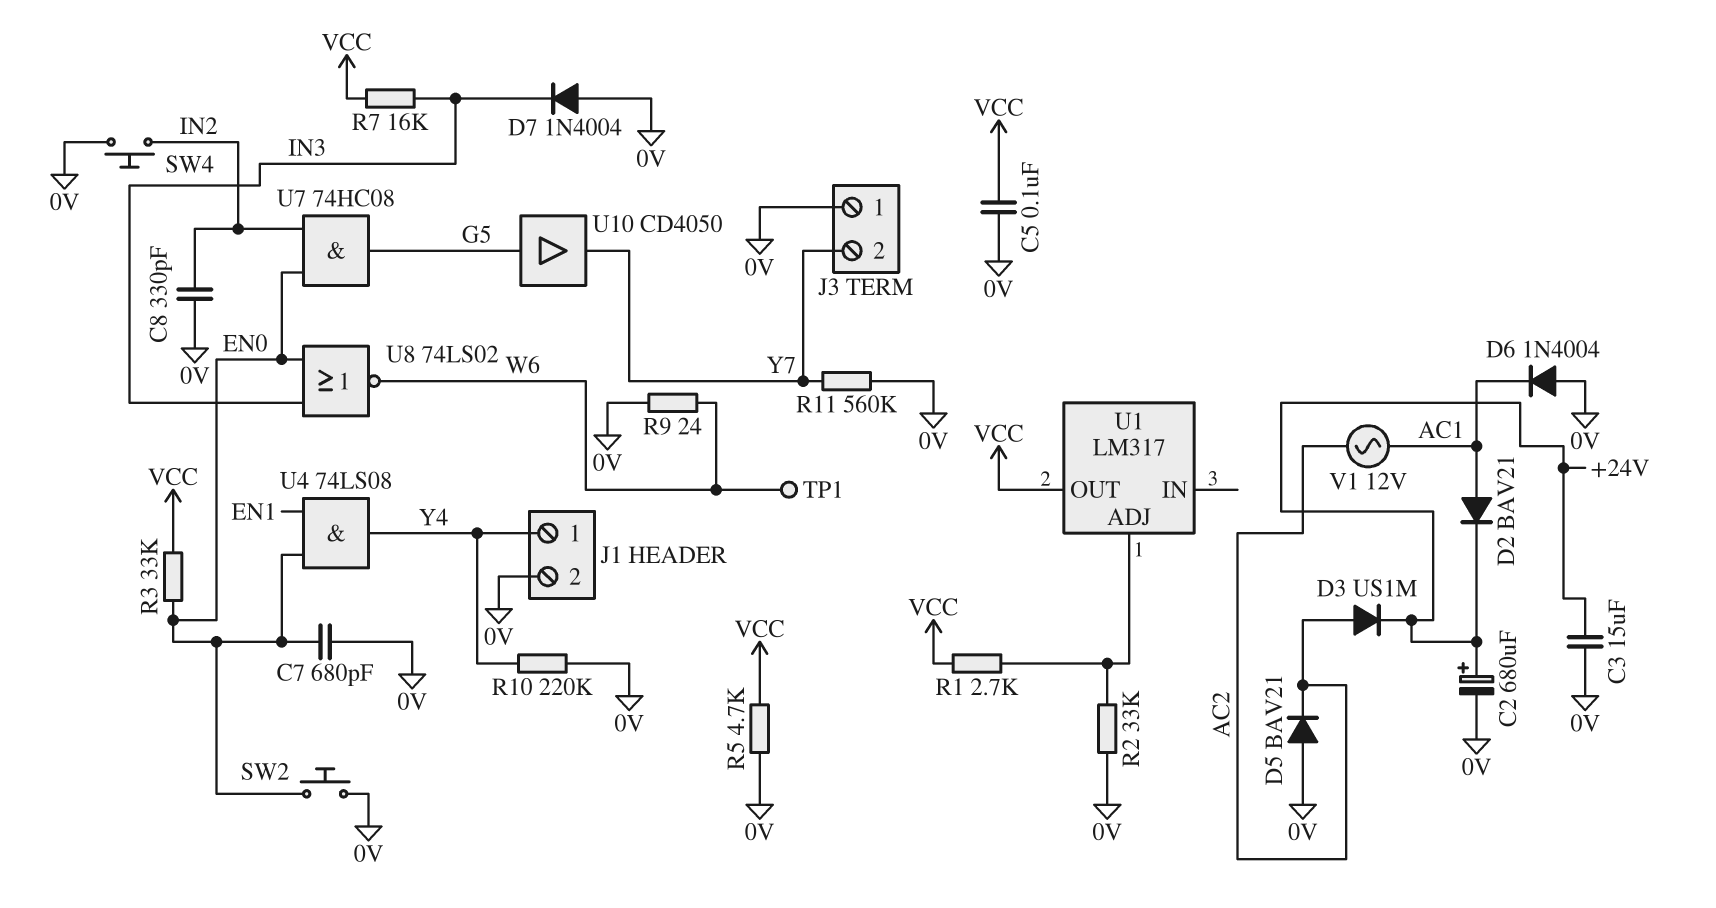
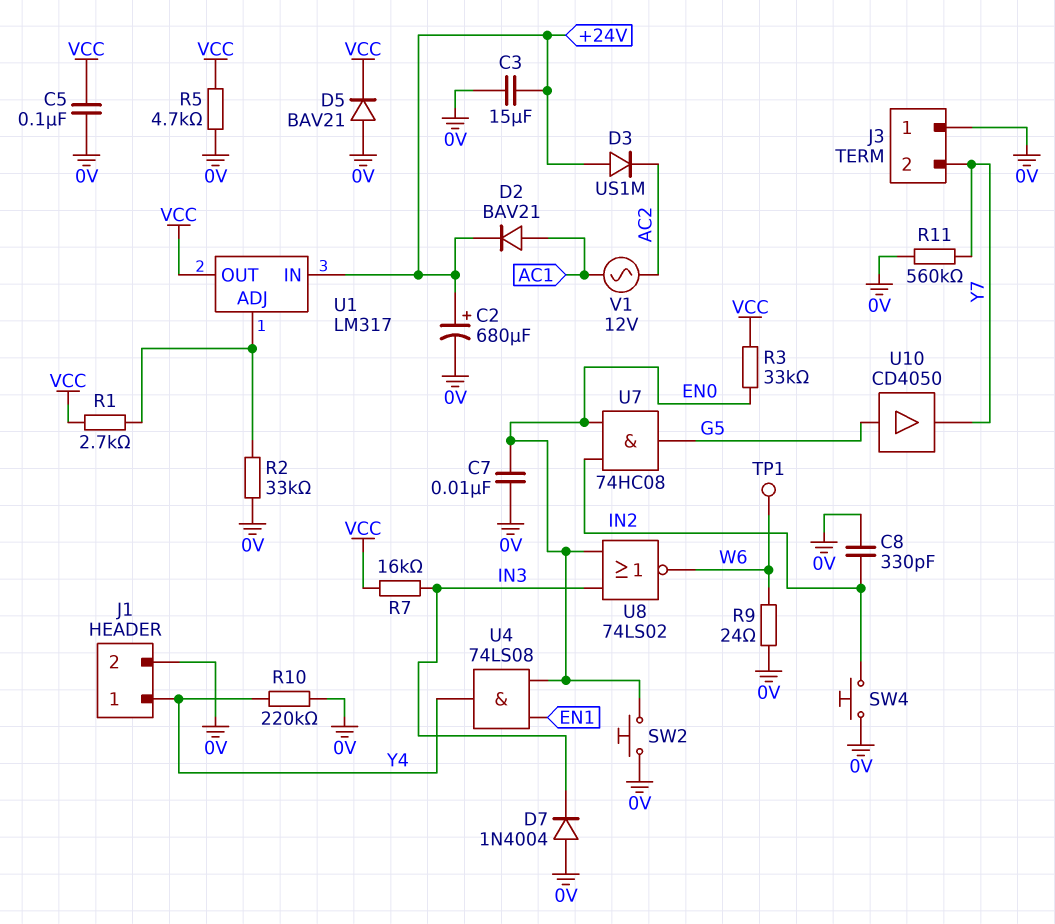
C7: 680pF (0V, EN0) -> 10nF (0V, EN0)
D3: diode US1M (A AC2, K +24V) -> diode US1M (A +24V, K AC2)
D5: diode BAV21 (A 0V, K AC2) -> diode BAV21 (A 0V, K VCC)
D6: diode 1N4004 (A 0V, K AC1) -> none
U1 pin IN: none -> +24V

